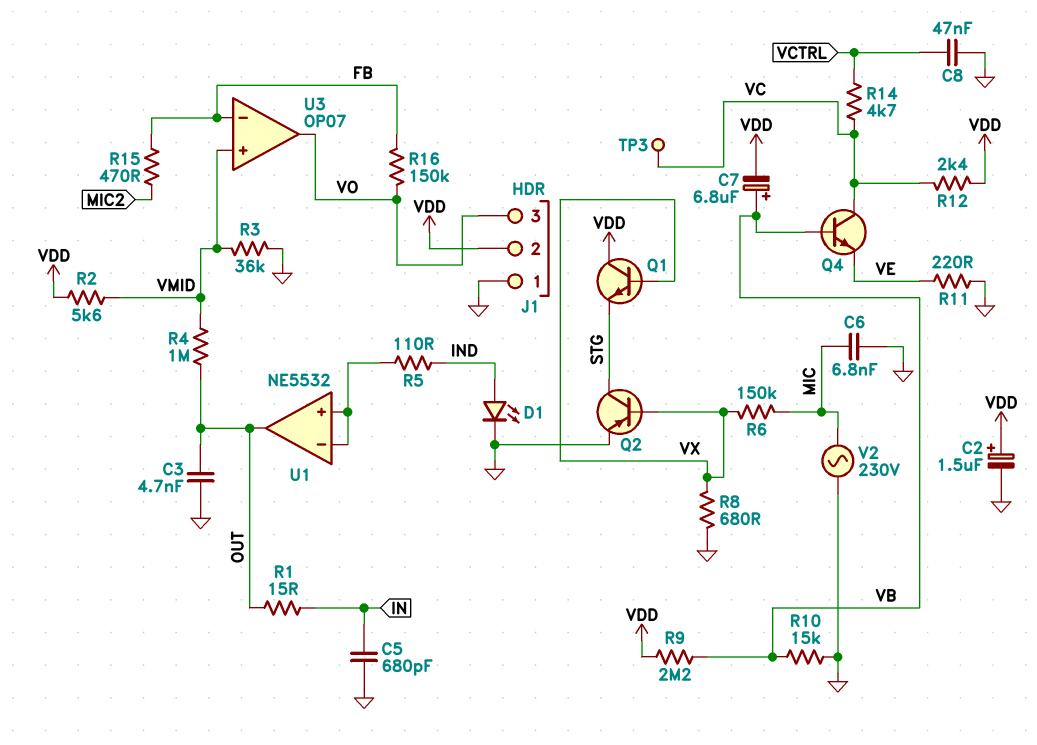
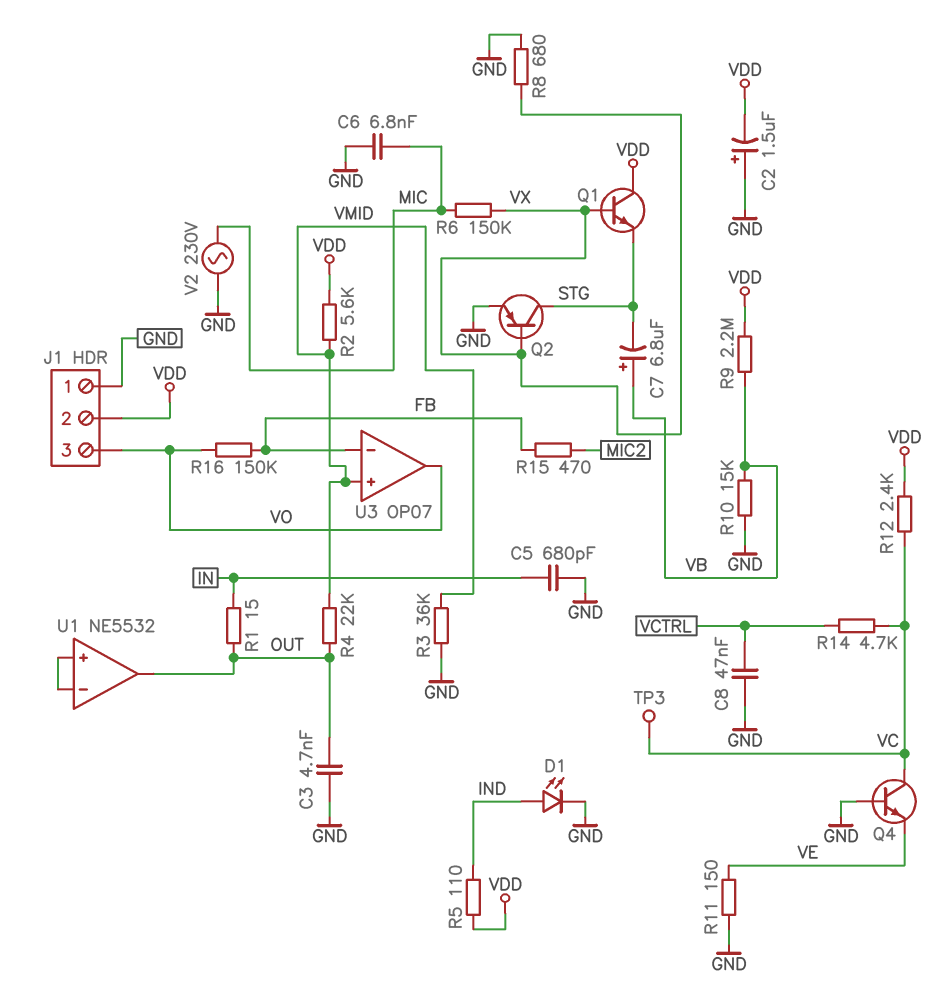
C2: 1.5uF (plus VDD, minus GND) -> 1.5uF (plus GND, minus VDD)
C7: 6.8uF (plus VB, minus VDD) -> 6.8uF (plus VB, minus STG)
Q4: NPN (B VB, C VC, E VE) -> NPN (B GND, C VC, E VE)
R4: 1M (OUT, VMID) -> 22k (OUT, VMID)
R5: 110 (IND, U1/in+) -> 110 (IND, VDD)
R11: 220 (GND, VE) -> 150 (GND, VE)

